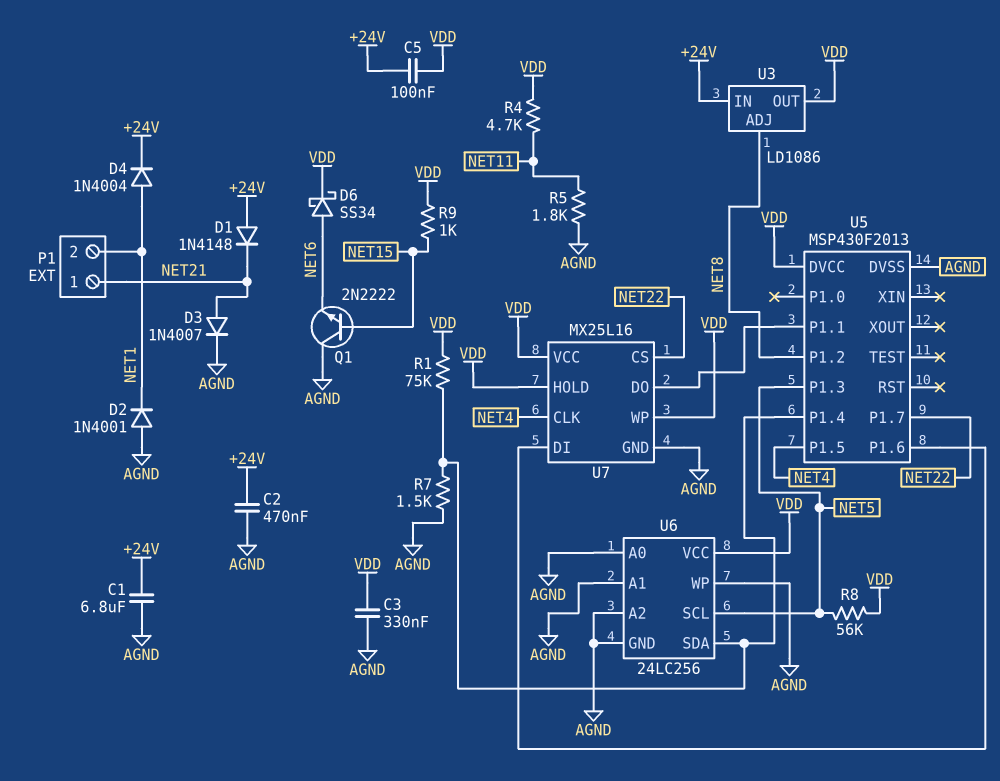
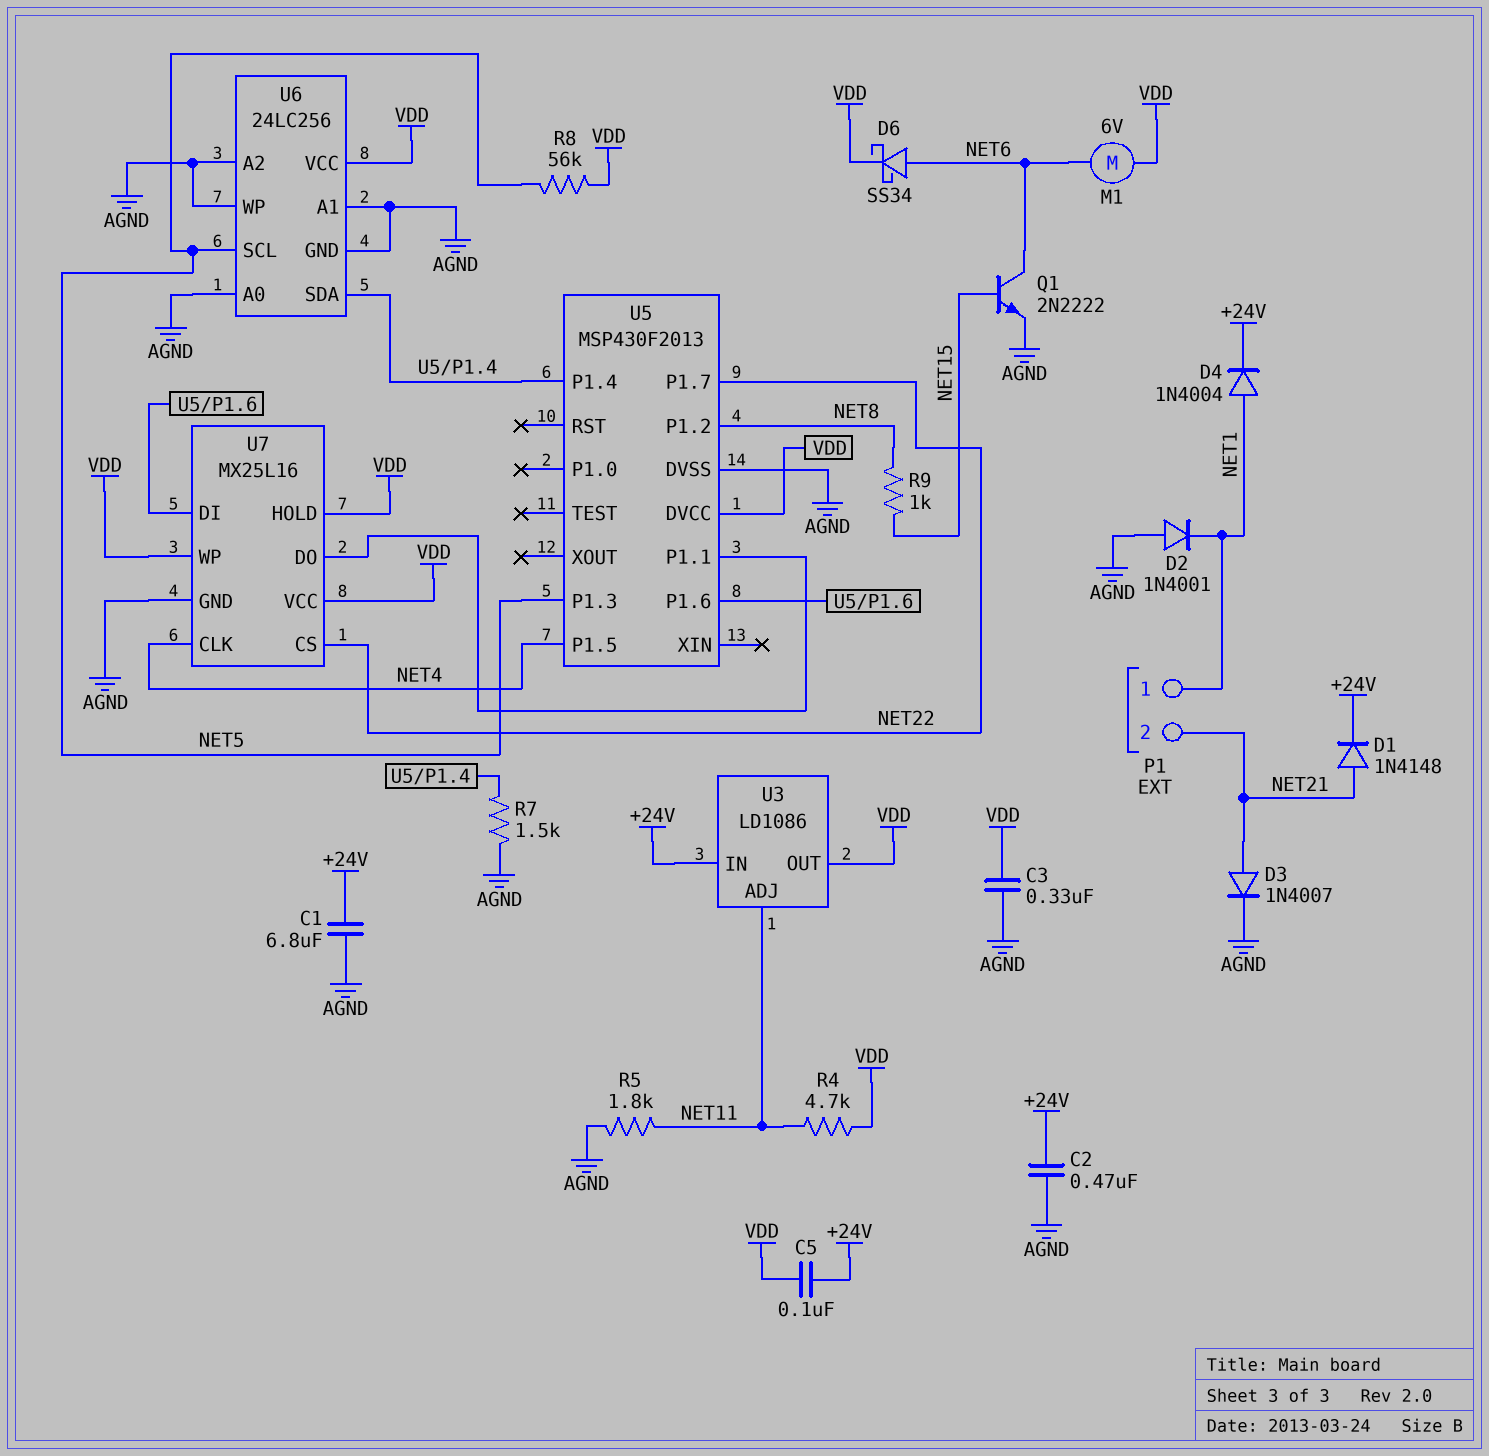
D1: diode 1N4148 (A +24V, K NET21) -> diode 1N4148 (A NET21, K +24V)
M1: none -> motor 6V (NET6, VDD)
P1 pin 1: NET21 -> NET1
P1 pin 2: NET1 -> NET21
Q1: NPN 2N2222 (B NET15, C AGND, E NET6) -> NPN 2N2222 (B NET15, C NET6, E AGND)
R1: 75k (U5/P1.4, VDD) -> none
R9: 1k (NET15, VDD) -> 1k (NET8, NET15)
U3 pin ADJ: NET8 -> NET11

